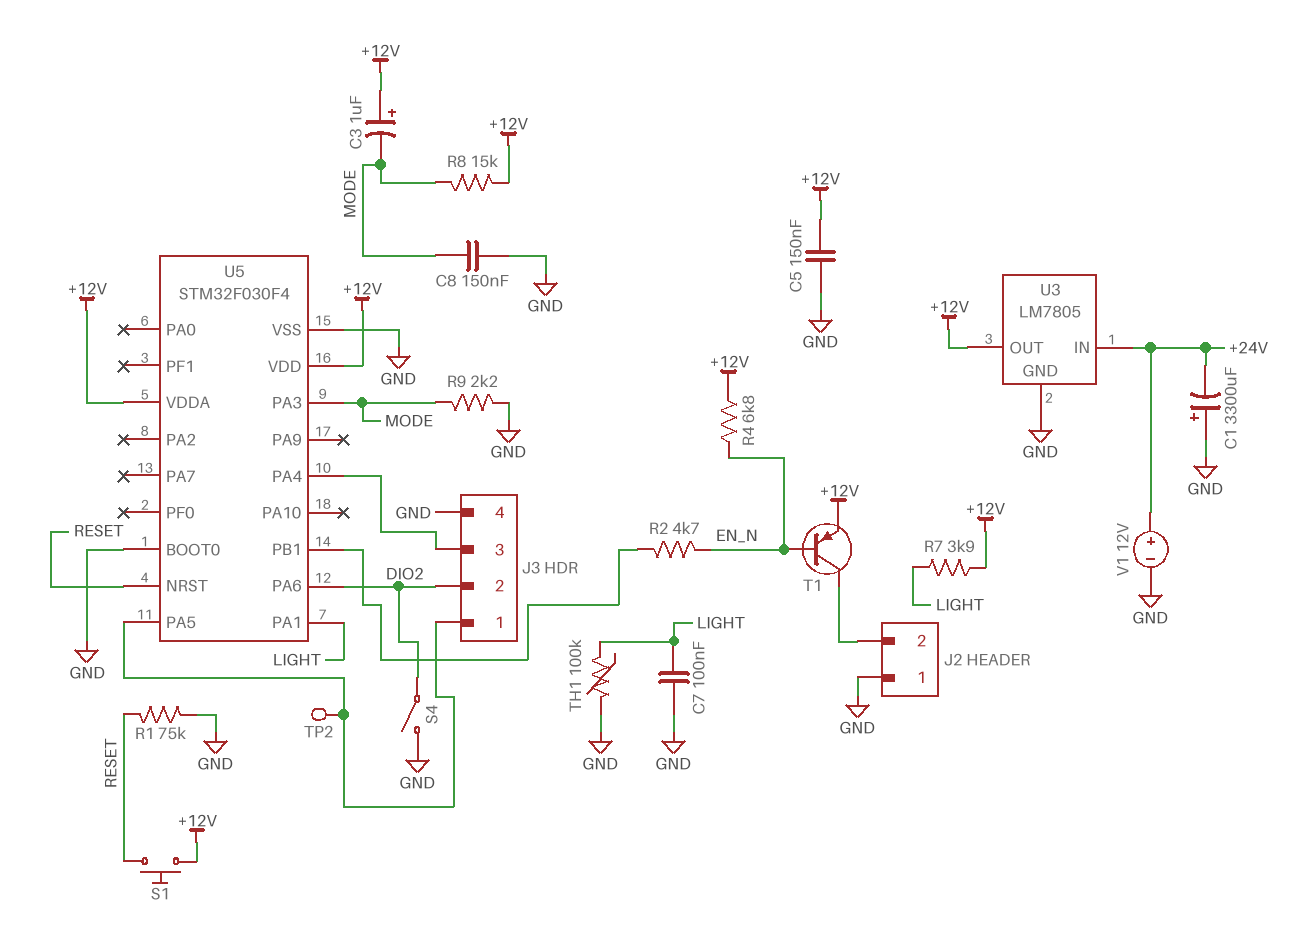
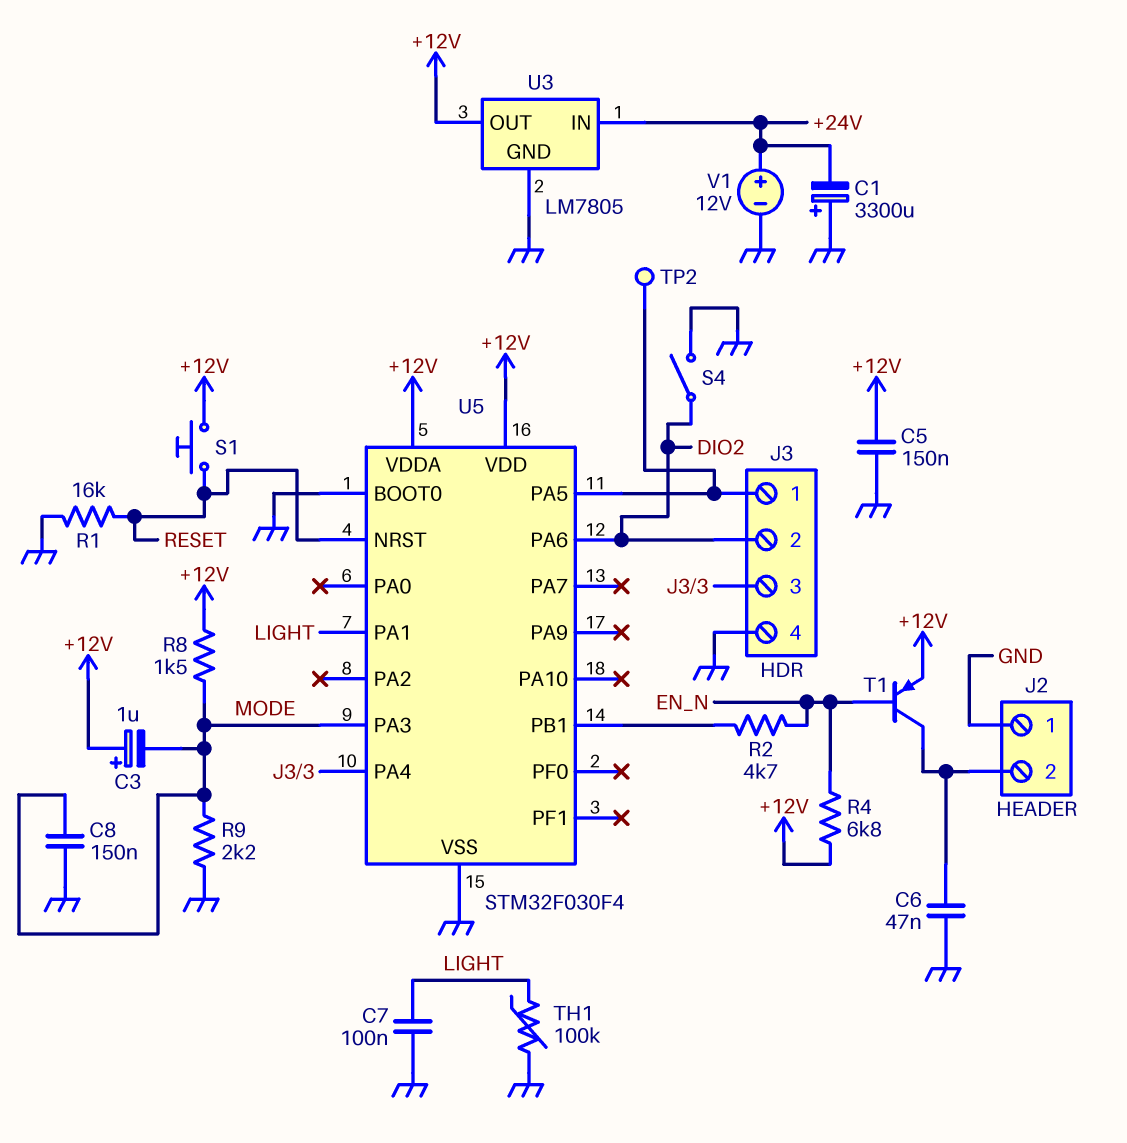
C6: none -> 47nF (GND, J2/2)
R1: 75k (GND, RESET) -> 16k (GND, RESET)
R7: 3.9k (+12V, LIGHT) -> none
R8: 15k (+12V, MODE) -> 1.5k (+12V, MODE)

